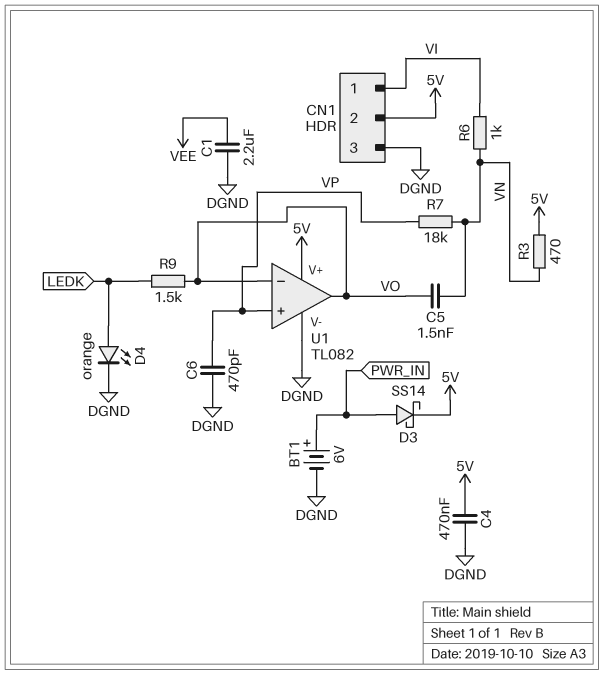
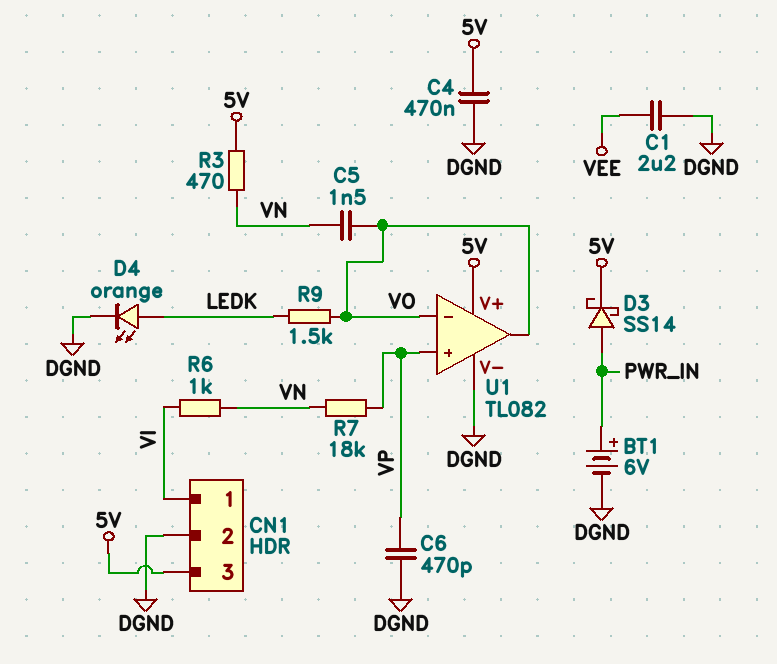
CN1 pin 2: 5V -> DGND
CN1 pin 3: DGND -> 5V

